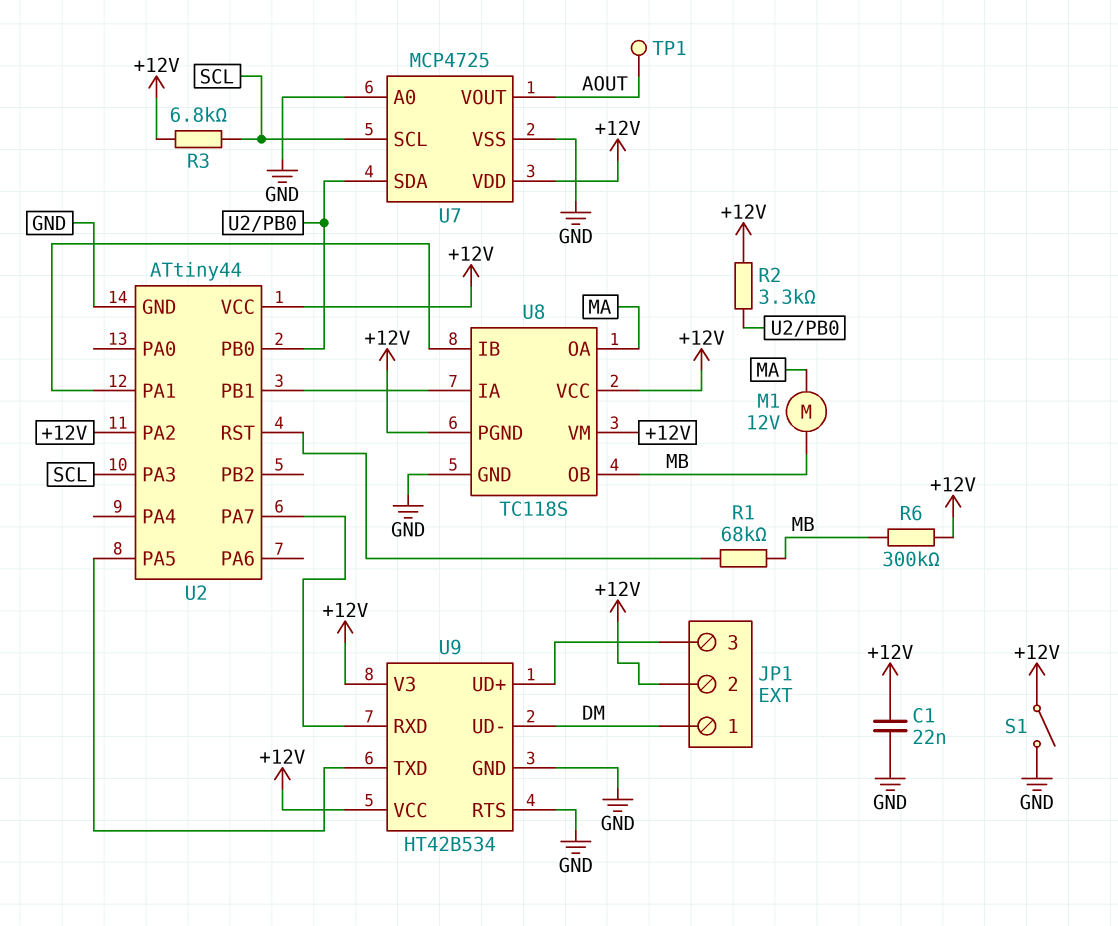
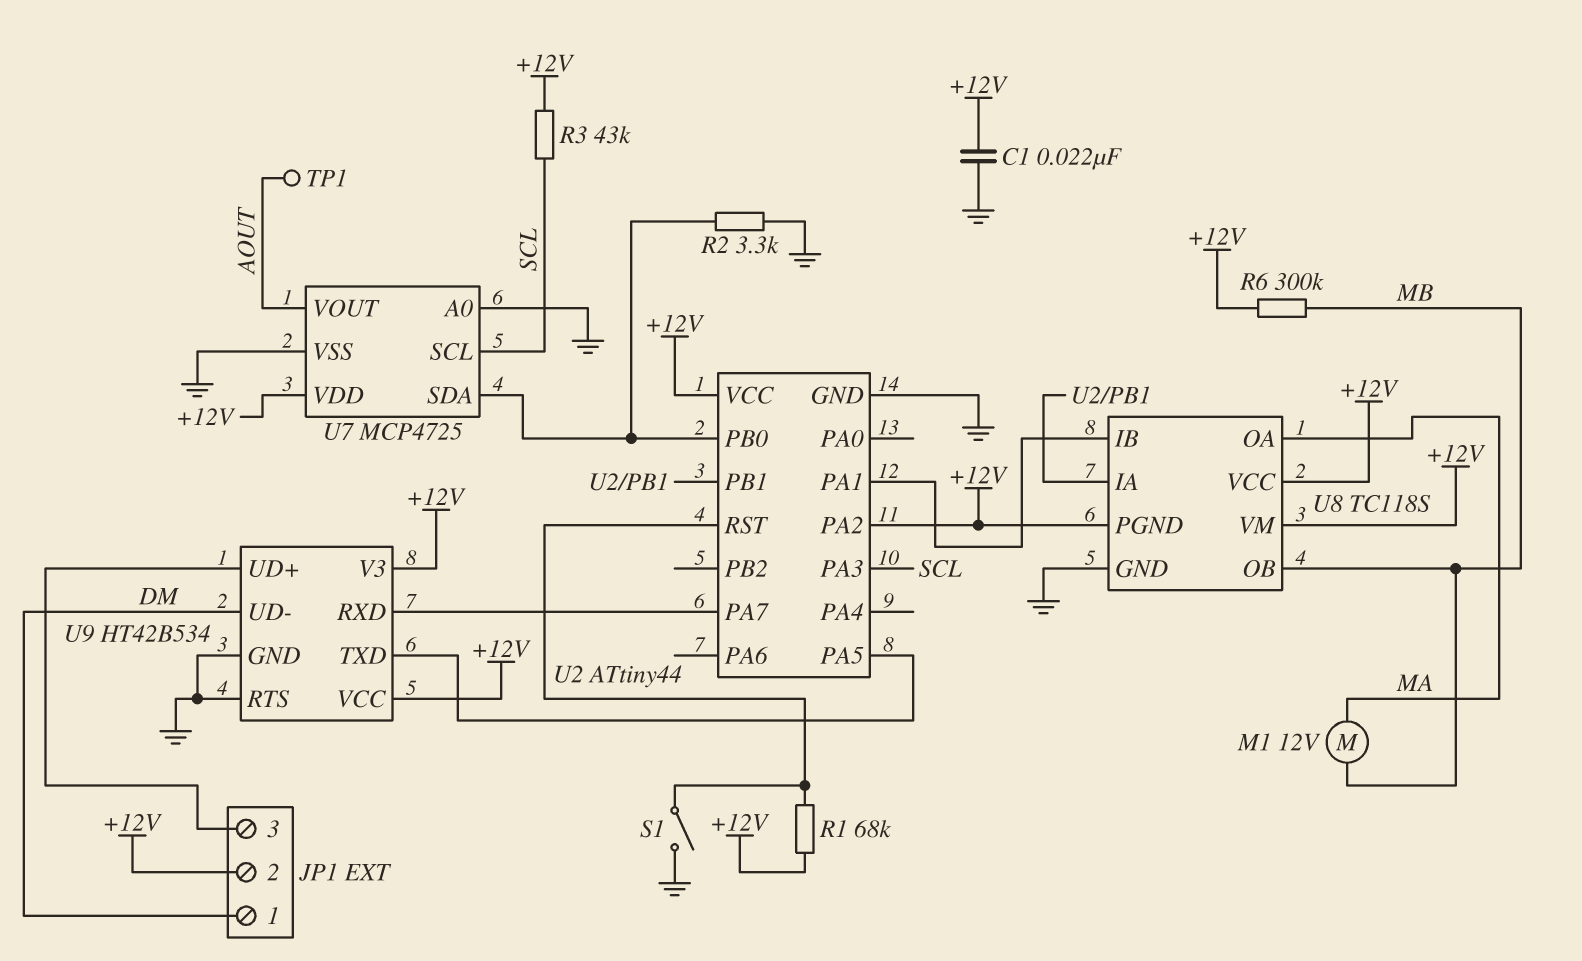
R1: 68k (MB, U2/RST) -> 68k (+12V, U2/RST)
R2: 3.3k (+12V, U2/PB0) -> 3.3k (GND, U2/PB0)
R3: 6.8k (+12V, SCL) -> 43k (+12V, SCL)
S1: switch (+12V, GND) -> switch (GND, U2/RST)

